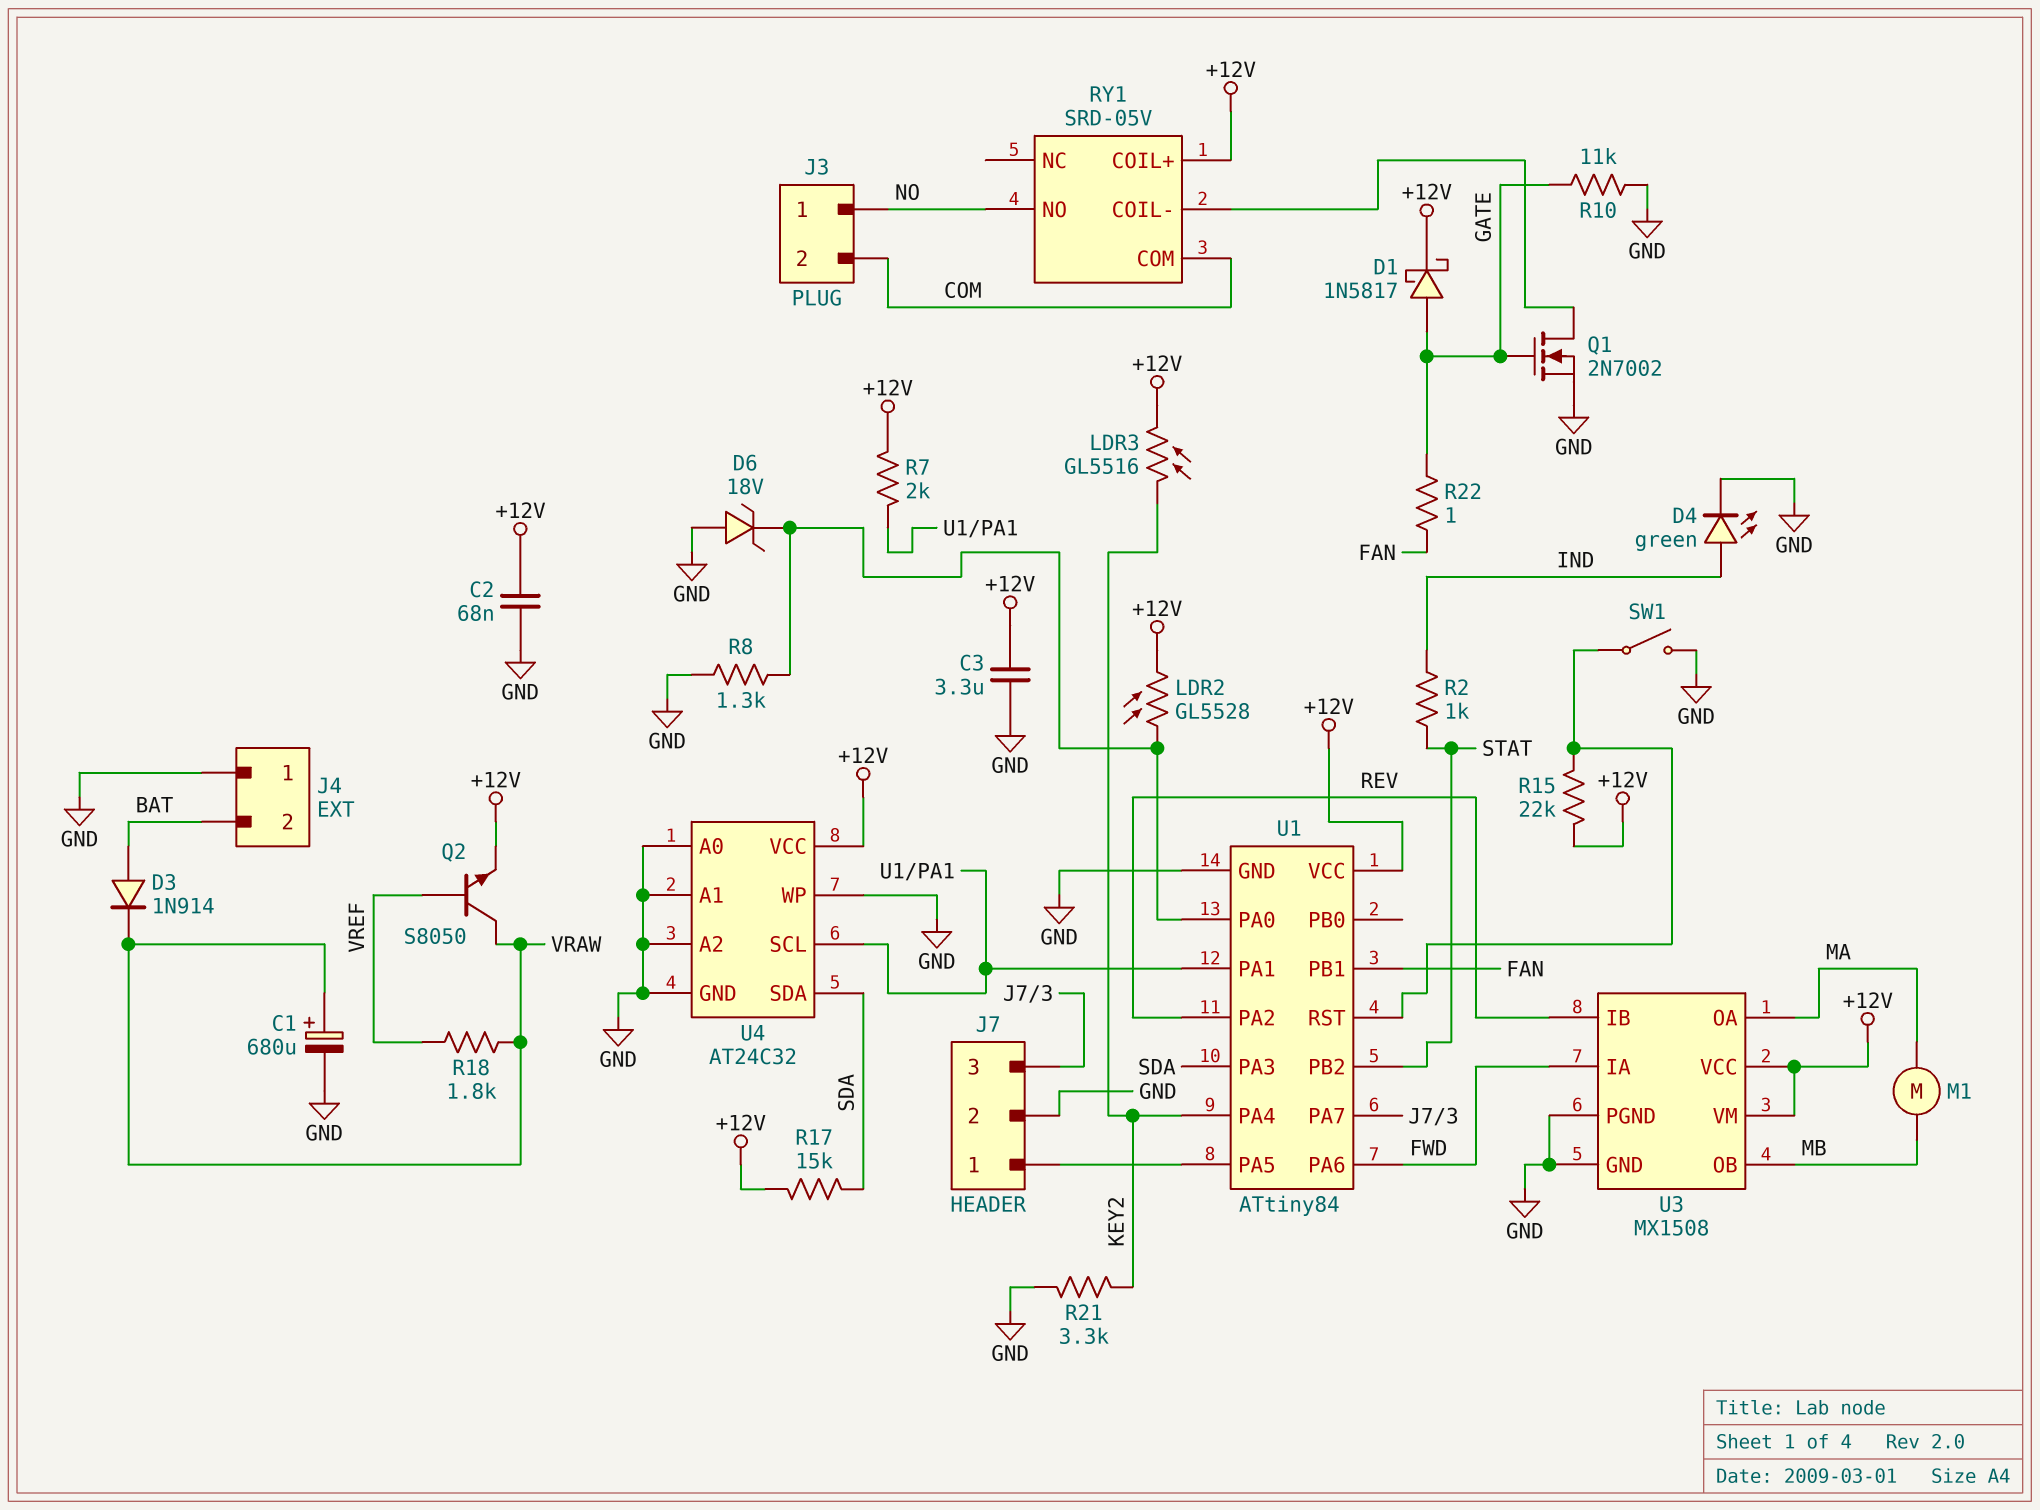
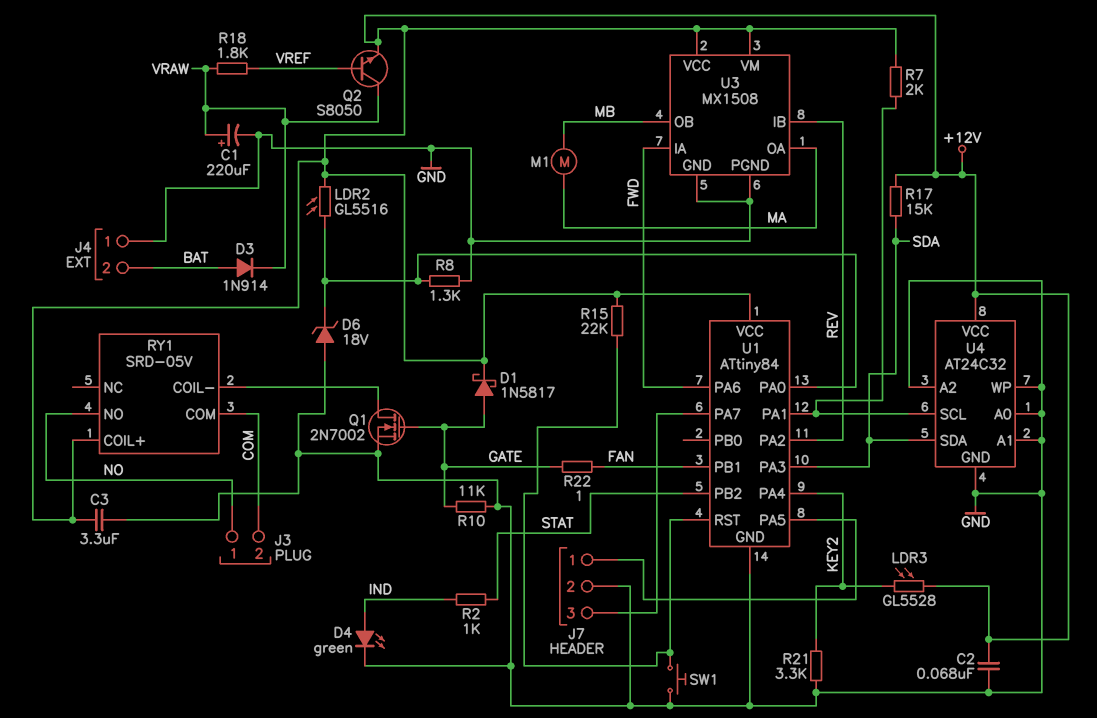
C1: 680uF (plus VRAW, minus GND) -> 220uF (plus VRAW, minus GND)
LDR2: GL5528 (+12V, U1/PA0) -> GL5516 (+12V, U1/PA0)
LDR3: GL5516 (+12V, KEY2) -> GL5528 (+12V, KEY2)
SW1: switch (GND, U1/RST) -> button (GND, U1/RST)

